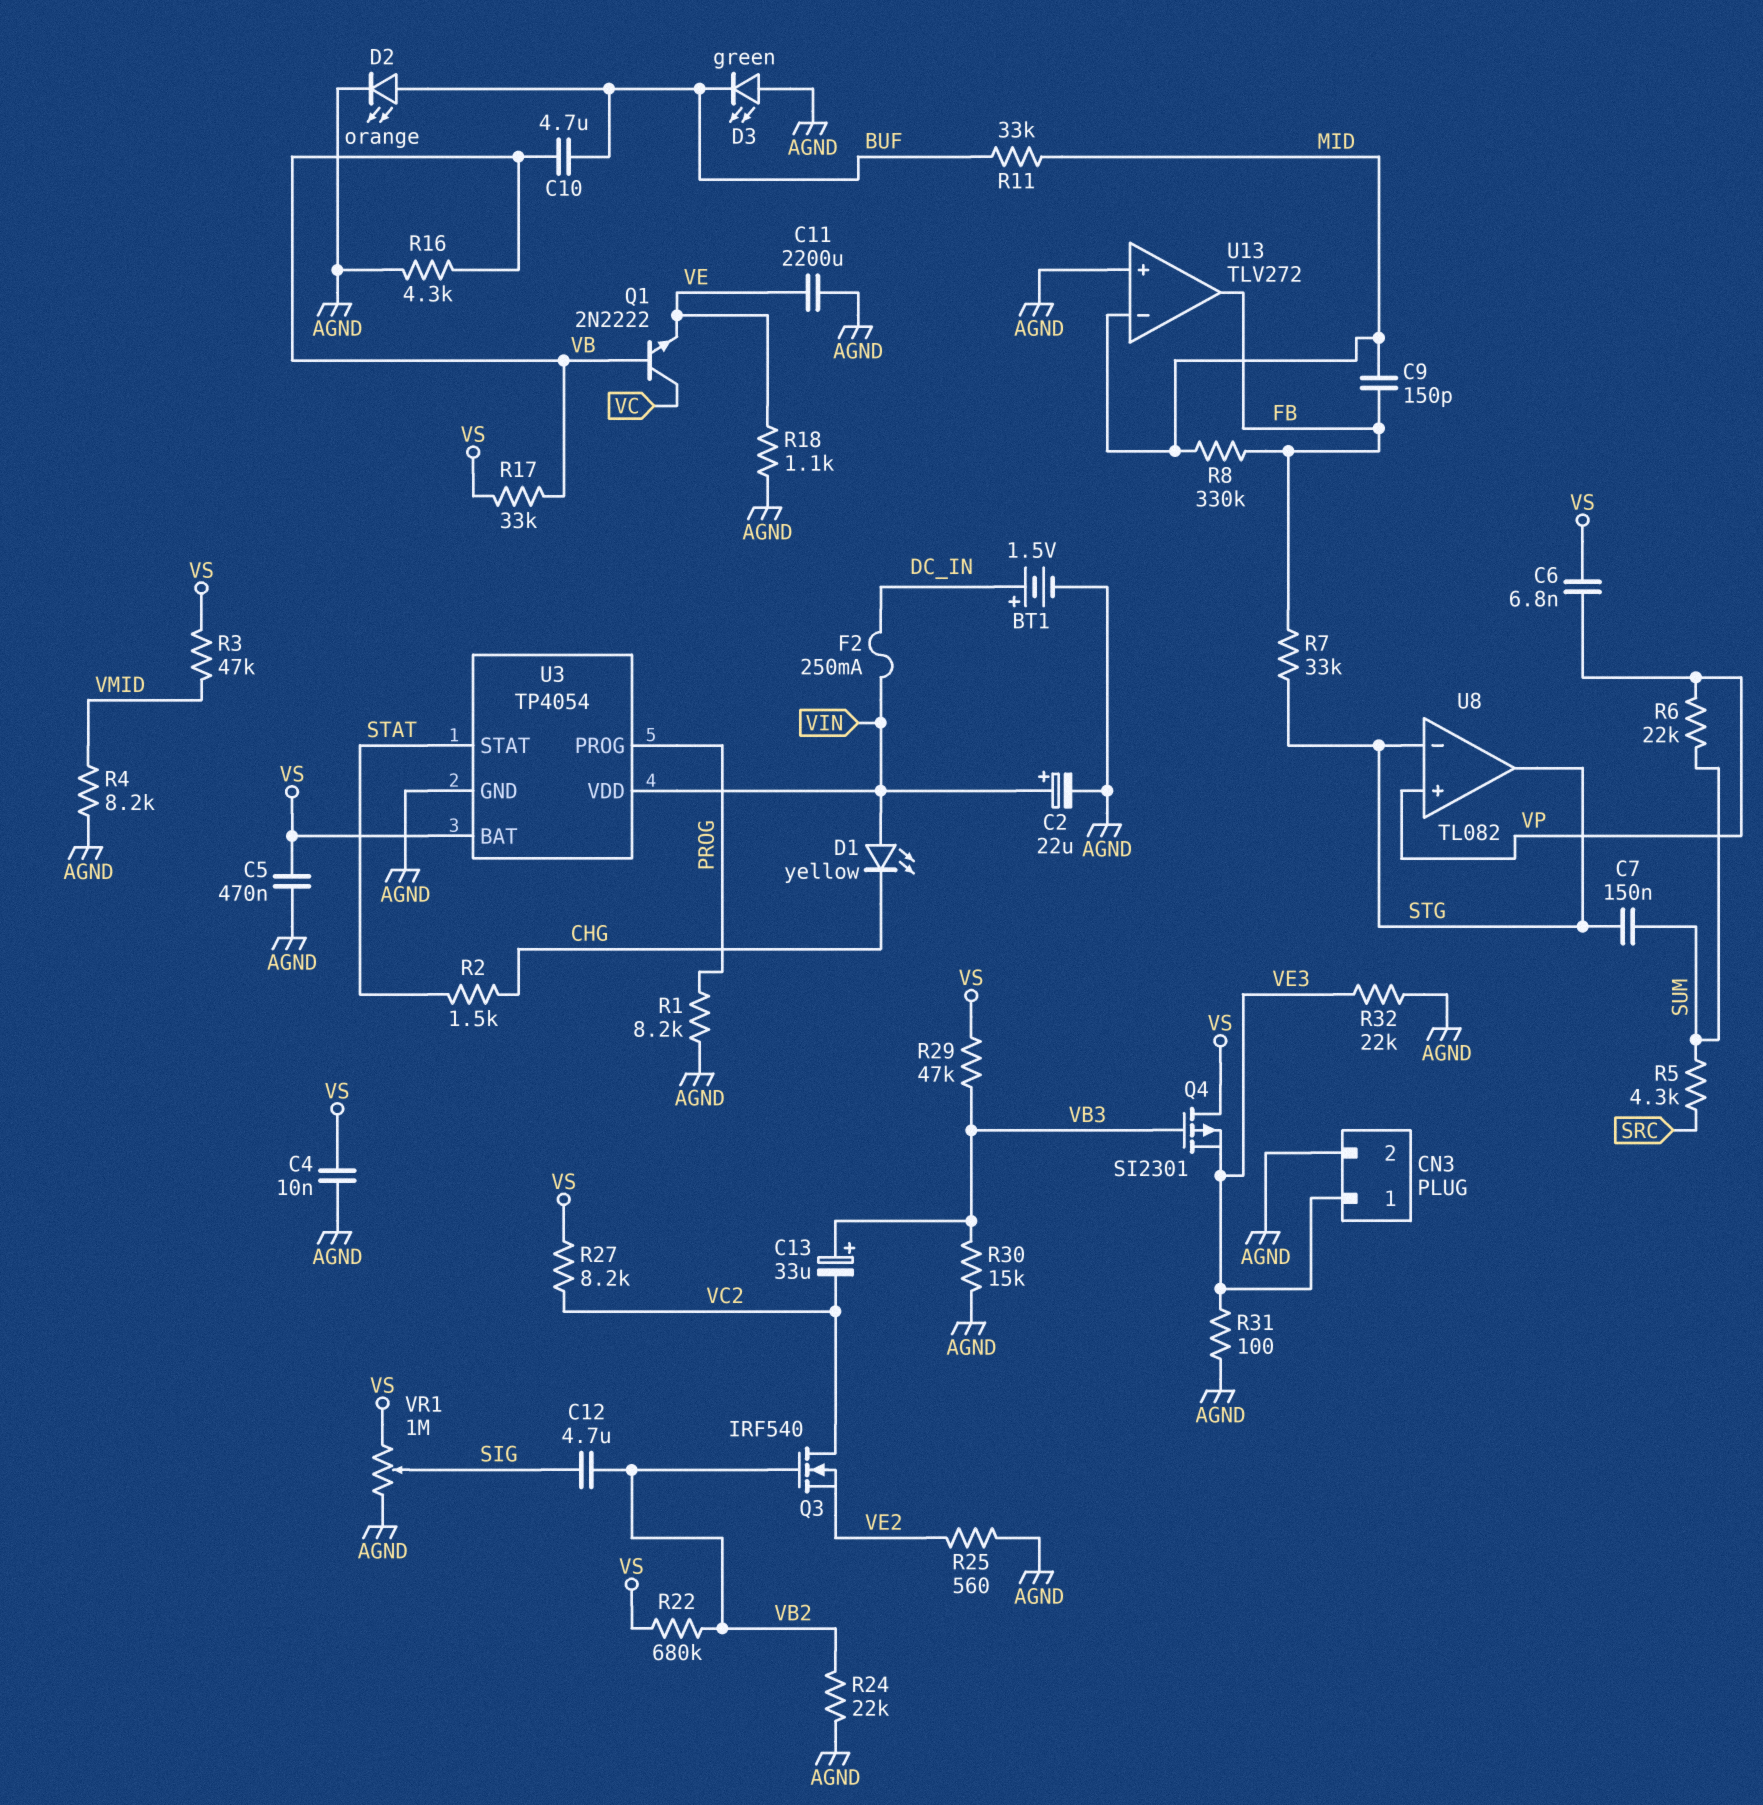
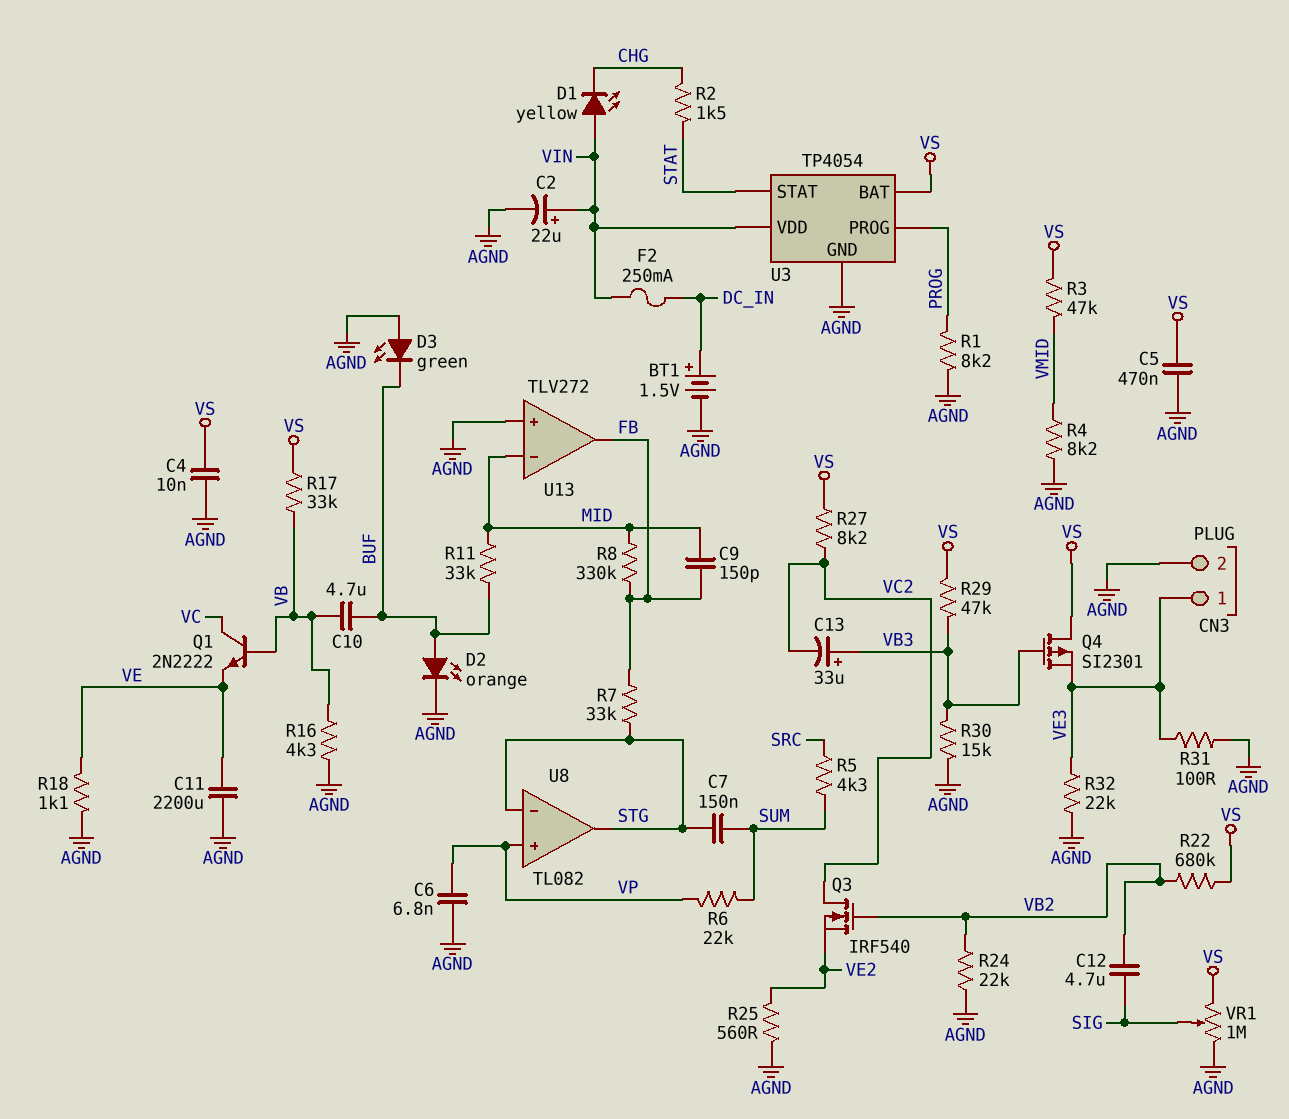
C6: 6.8nF (VP, VS) -> 6.8nF (AGND, VP)

